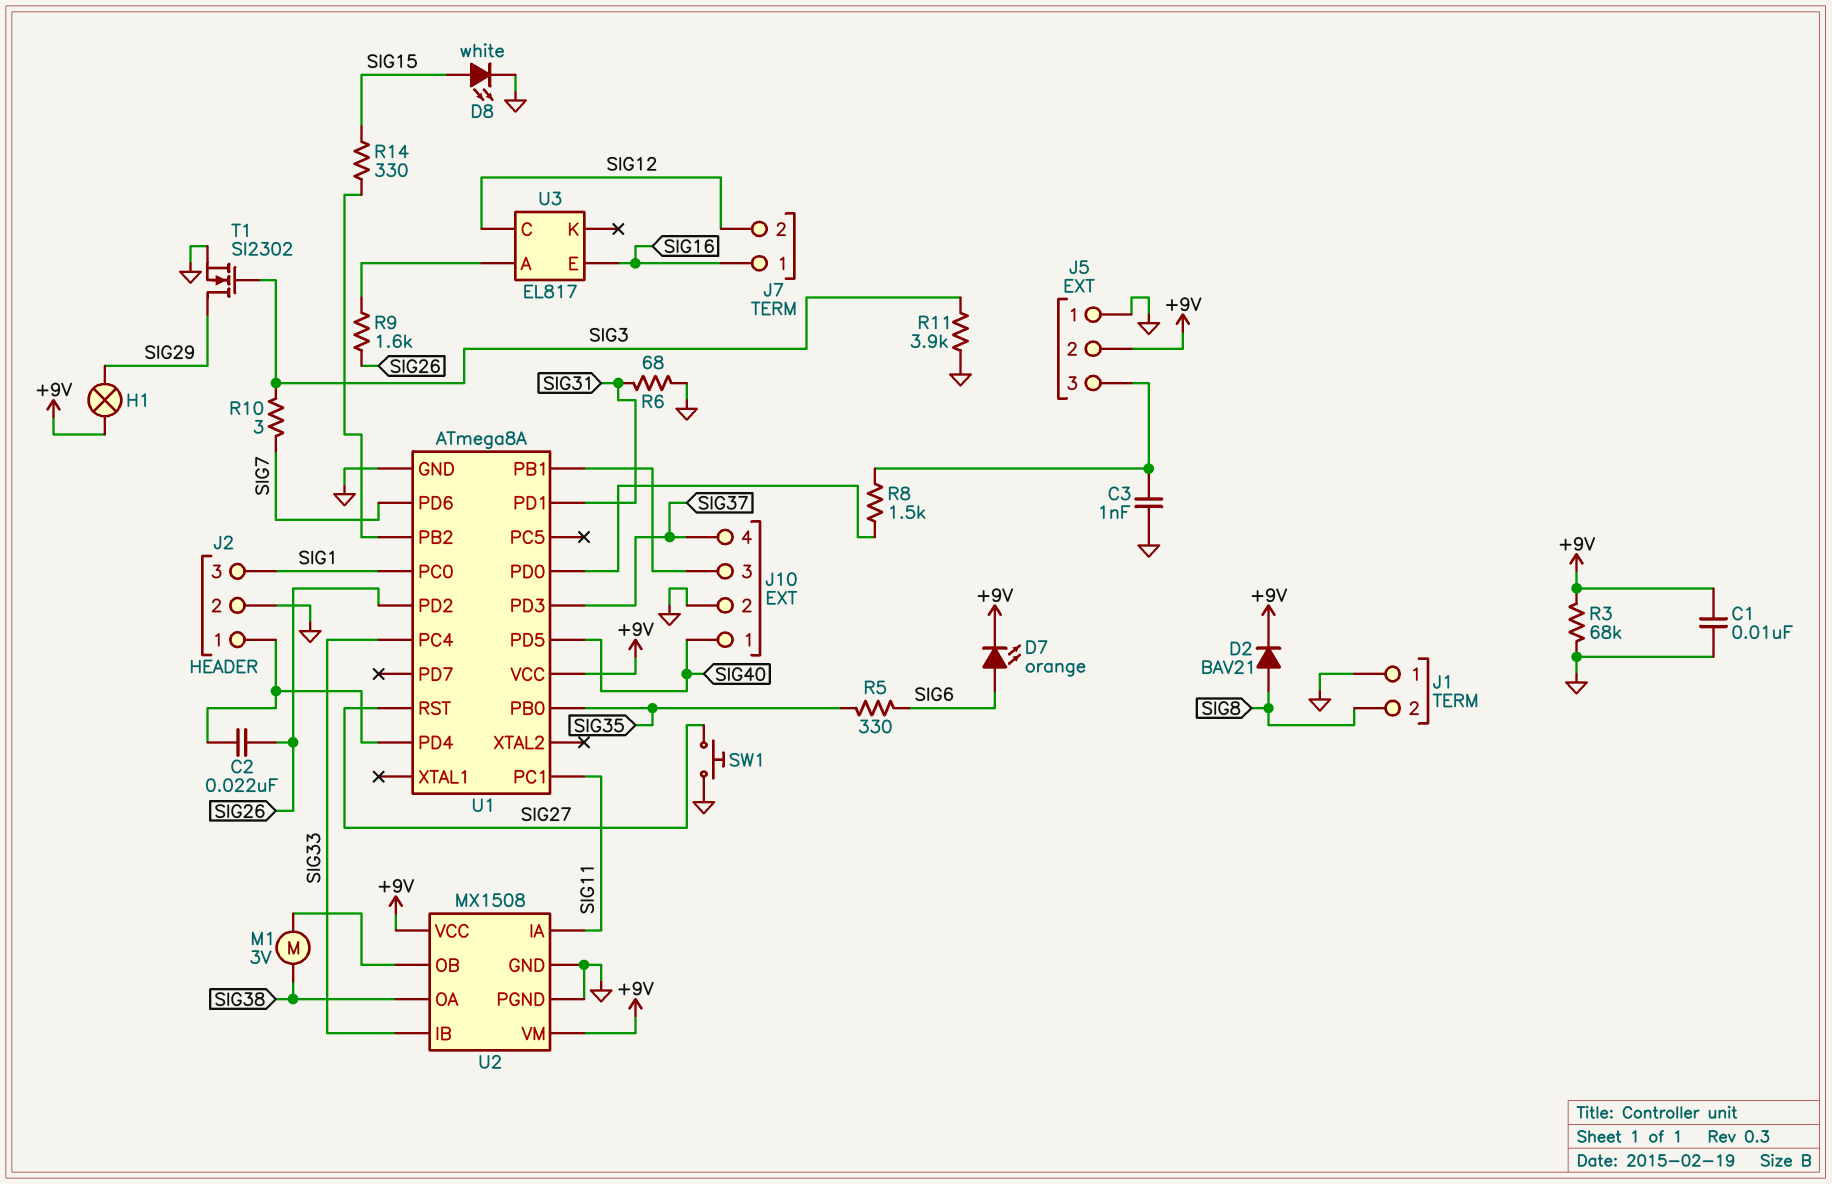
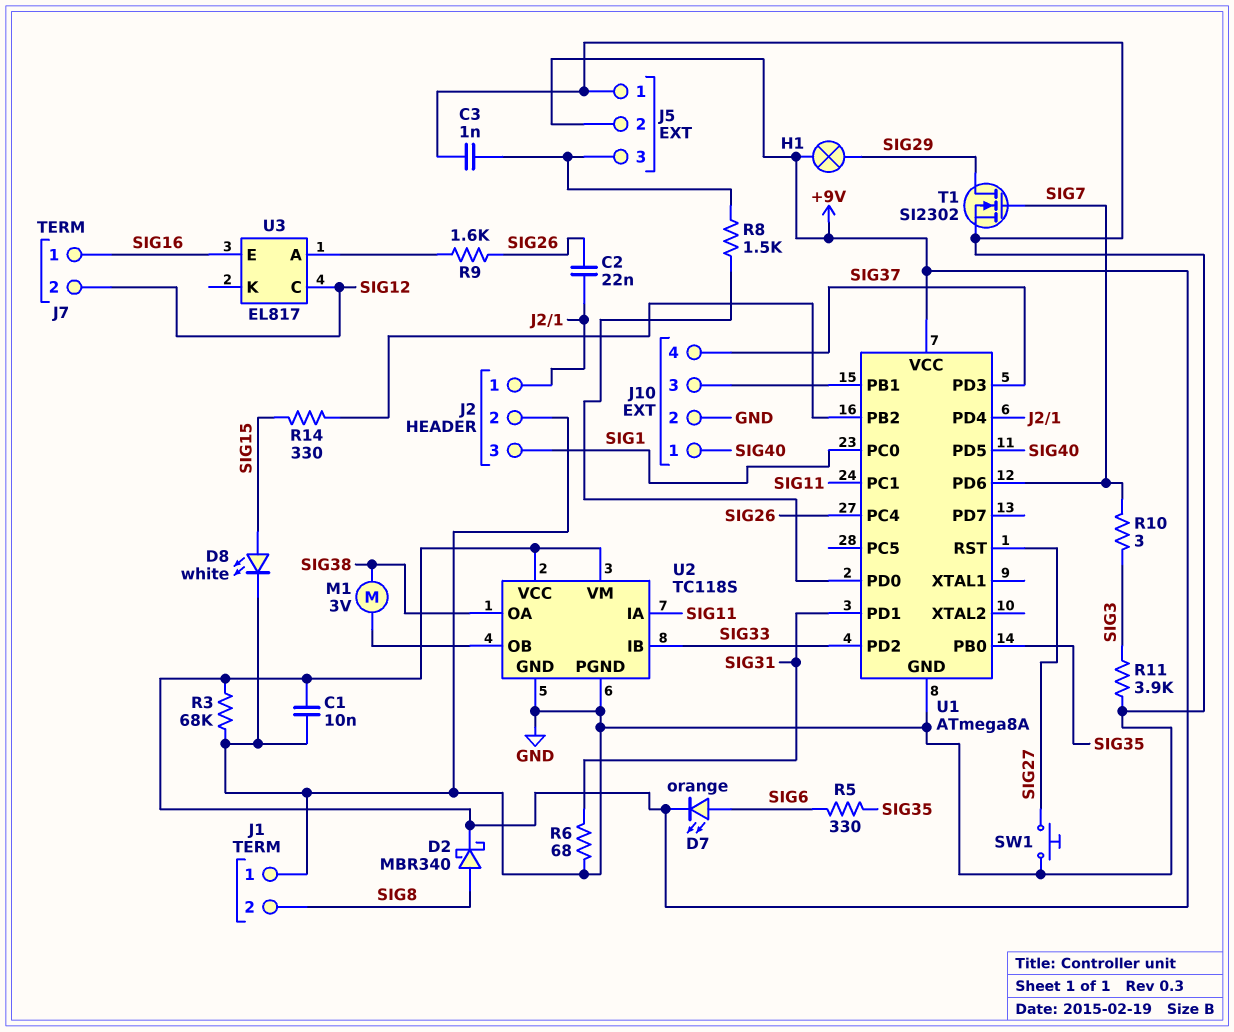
D2: diode BAV21 (A SIG8, K +9V) -> schottky MBR340 (A SIG8, K +9V)
T1: NMOS SI2302 (G SIG3, D SIG29, S GND) -> NMOS SI2302 (G SIG7, D SIG29, S GND)
U1 pin PC4: SIG33 -> SIG26
U1 pin PD2: SIG26 -> SIG33
U2: MX1508 -> TC118S

